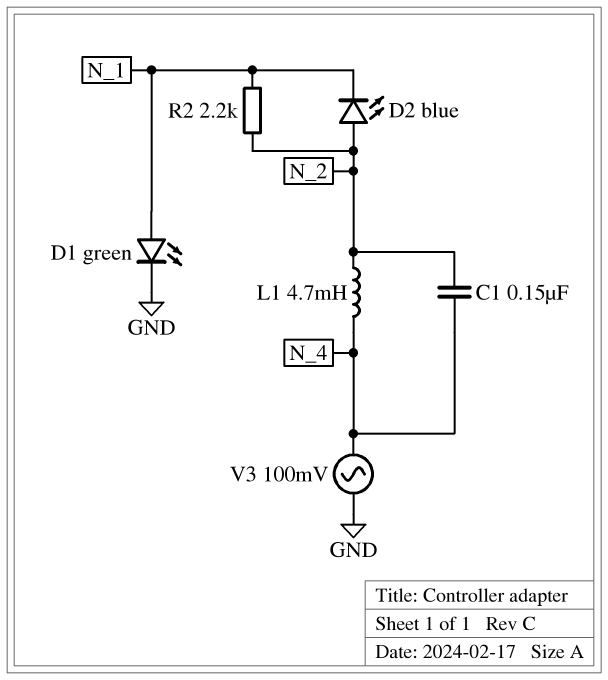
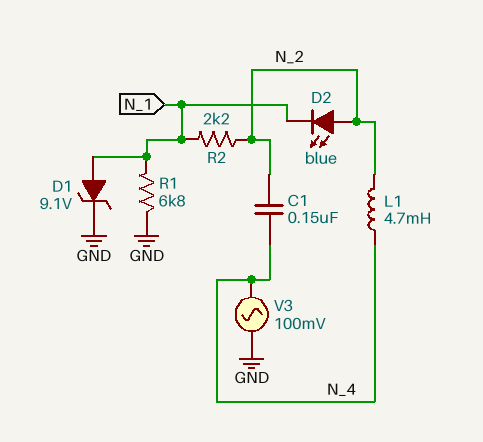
D1: LED green (A N_1, K GND) -> zener 9.1V (A N_1, K GND)
R1: none -> 6.8k (GND, N_1)

